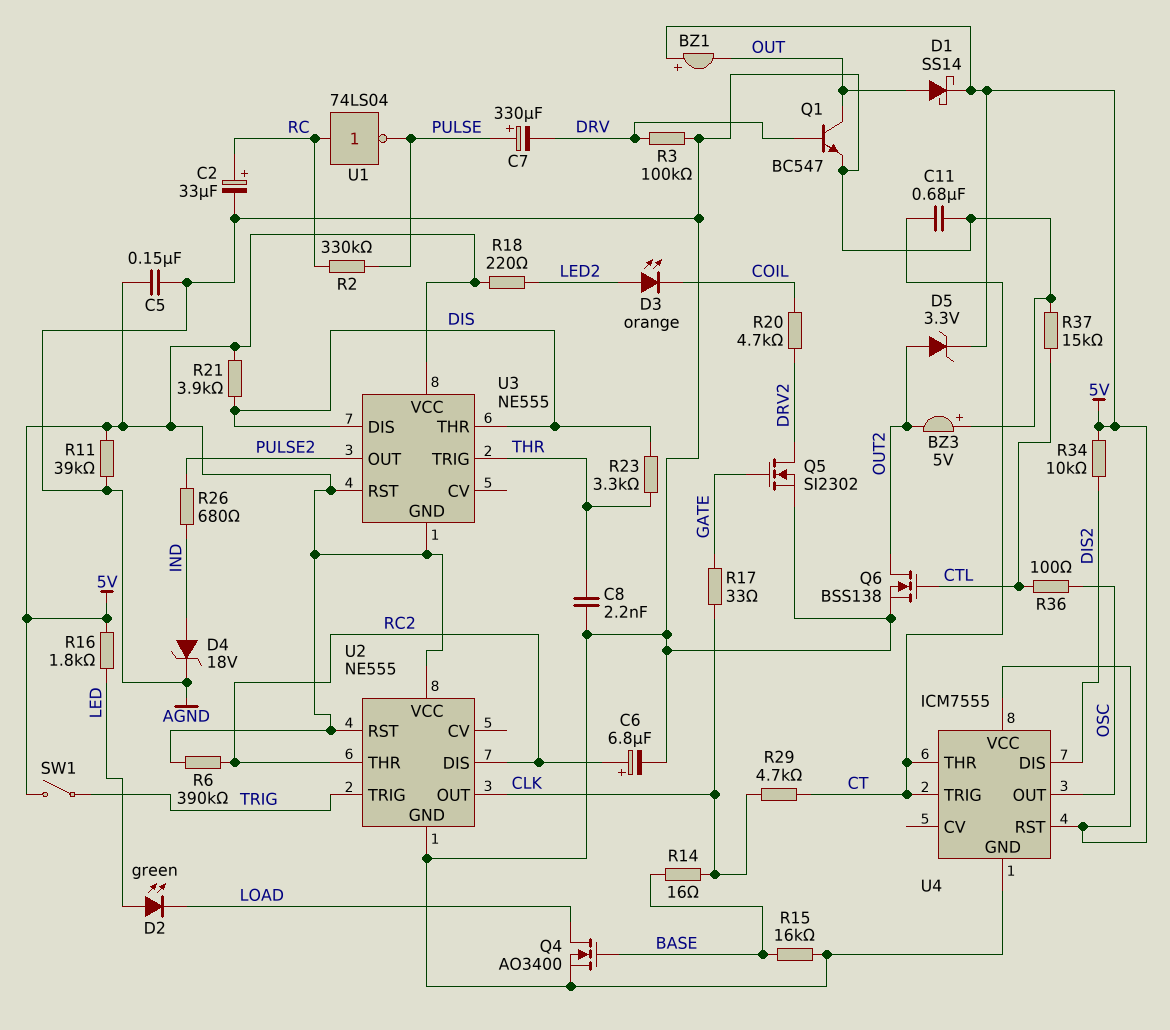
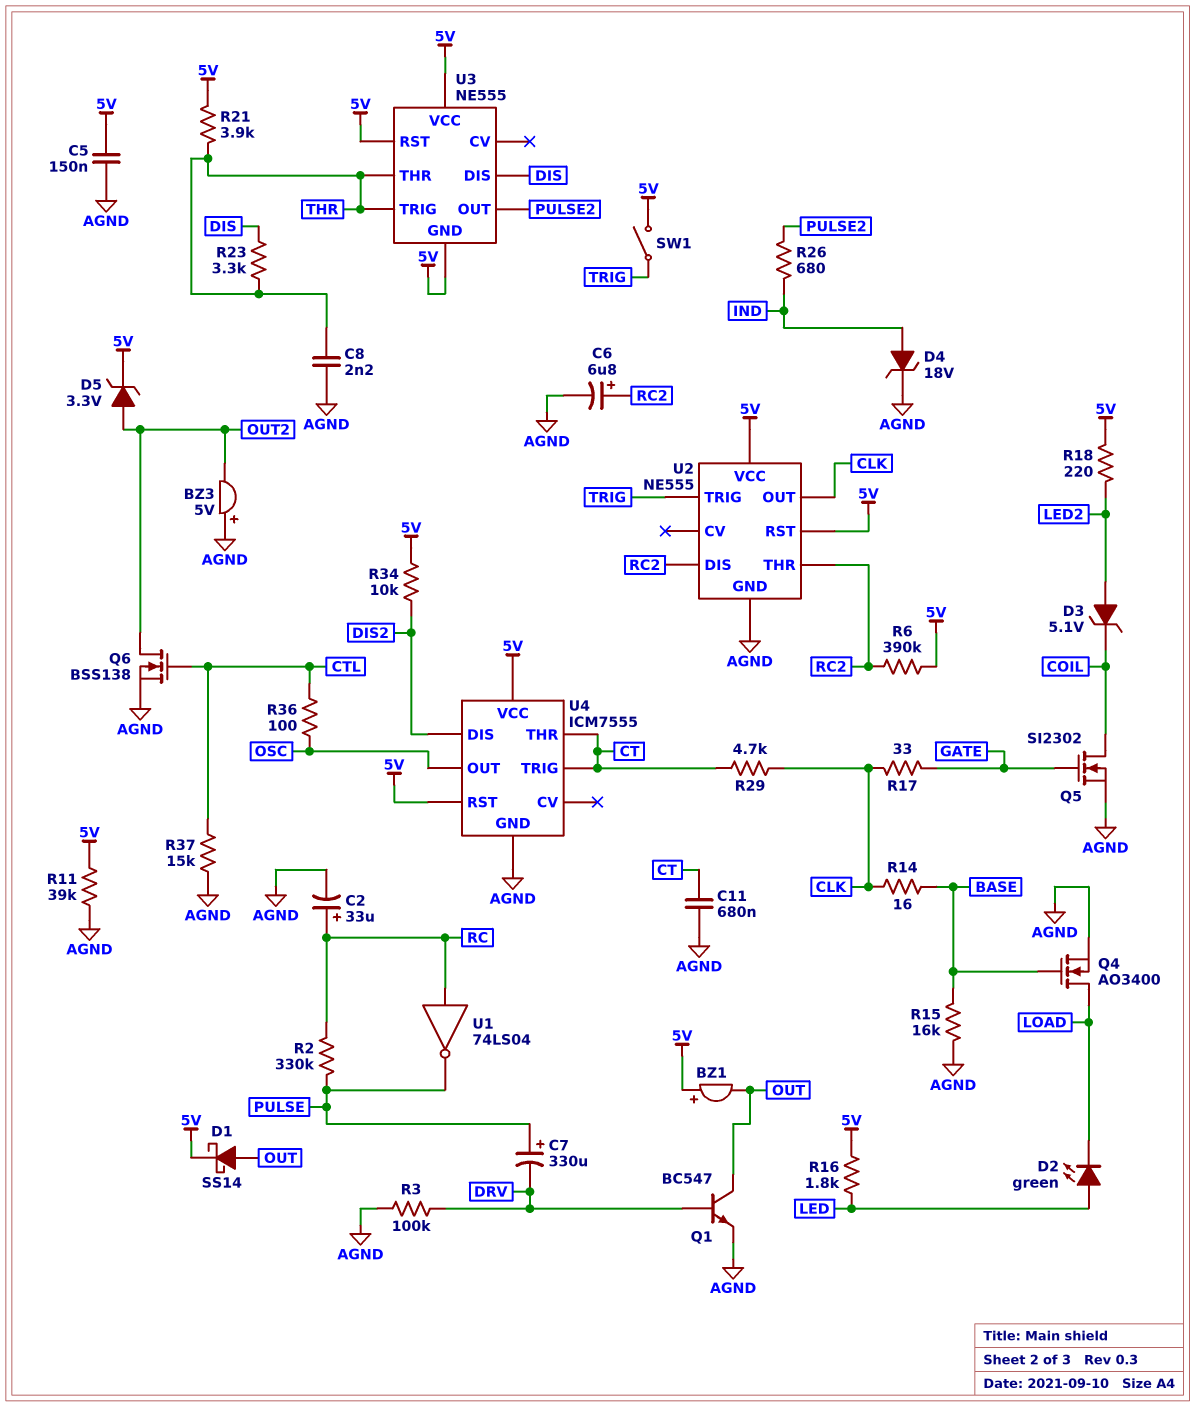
D3: LED orange (A LED2, K COIL) -> zener 5.1V (A LED2, K COIL)
Q5: NMOS SI2302 (G GATE, D DRV2, S AGND) -> NMOS SI2302 (G GATE, D COIL, S AGND)
R20: 4.7k (COIL, DRV2) -> none
R21: 3.9k (5V, DIS) -> 3.9k (5V, THR)
U3 pin THR: DIS -> THR

